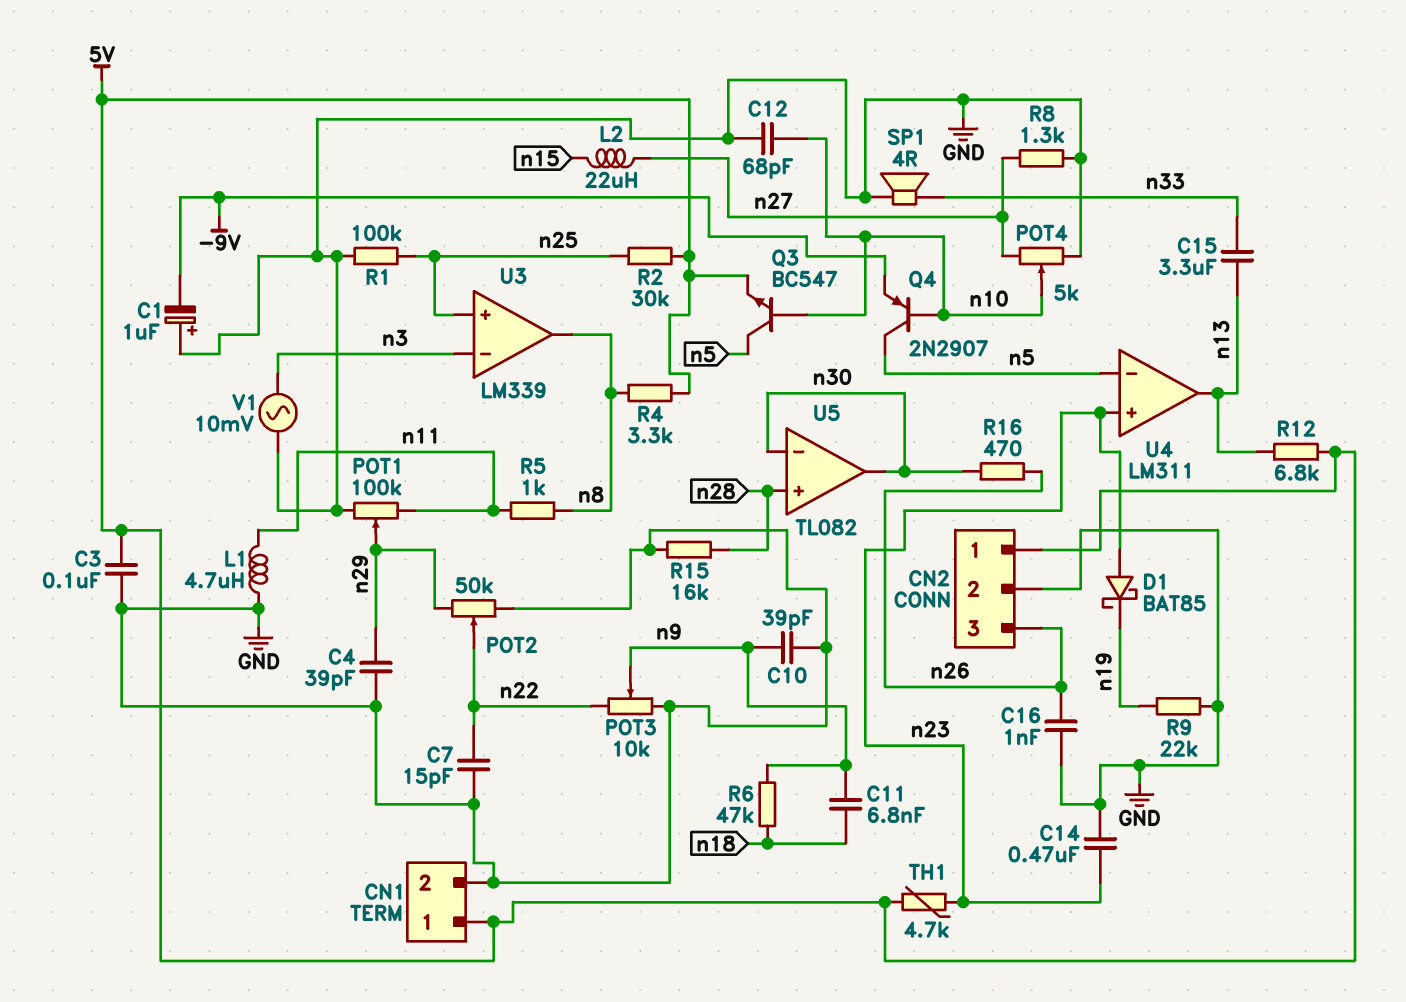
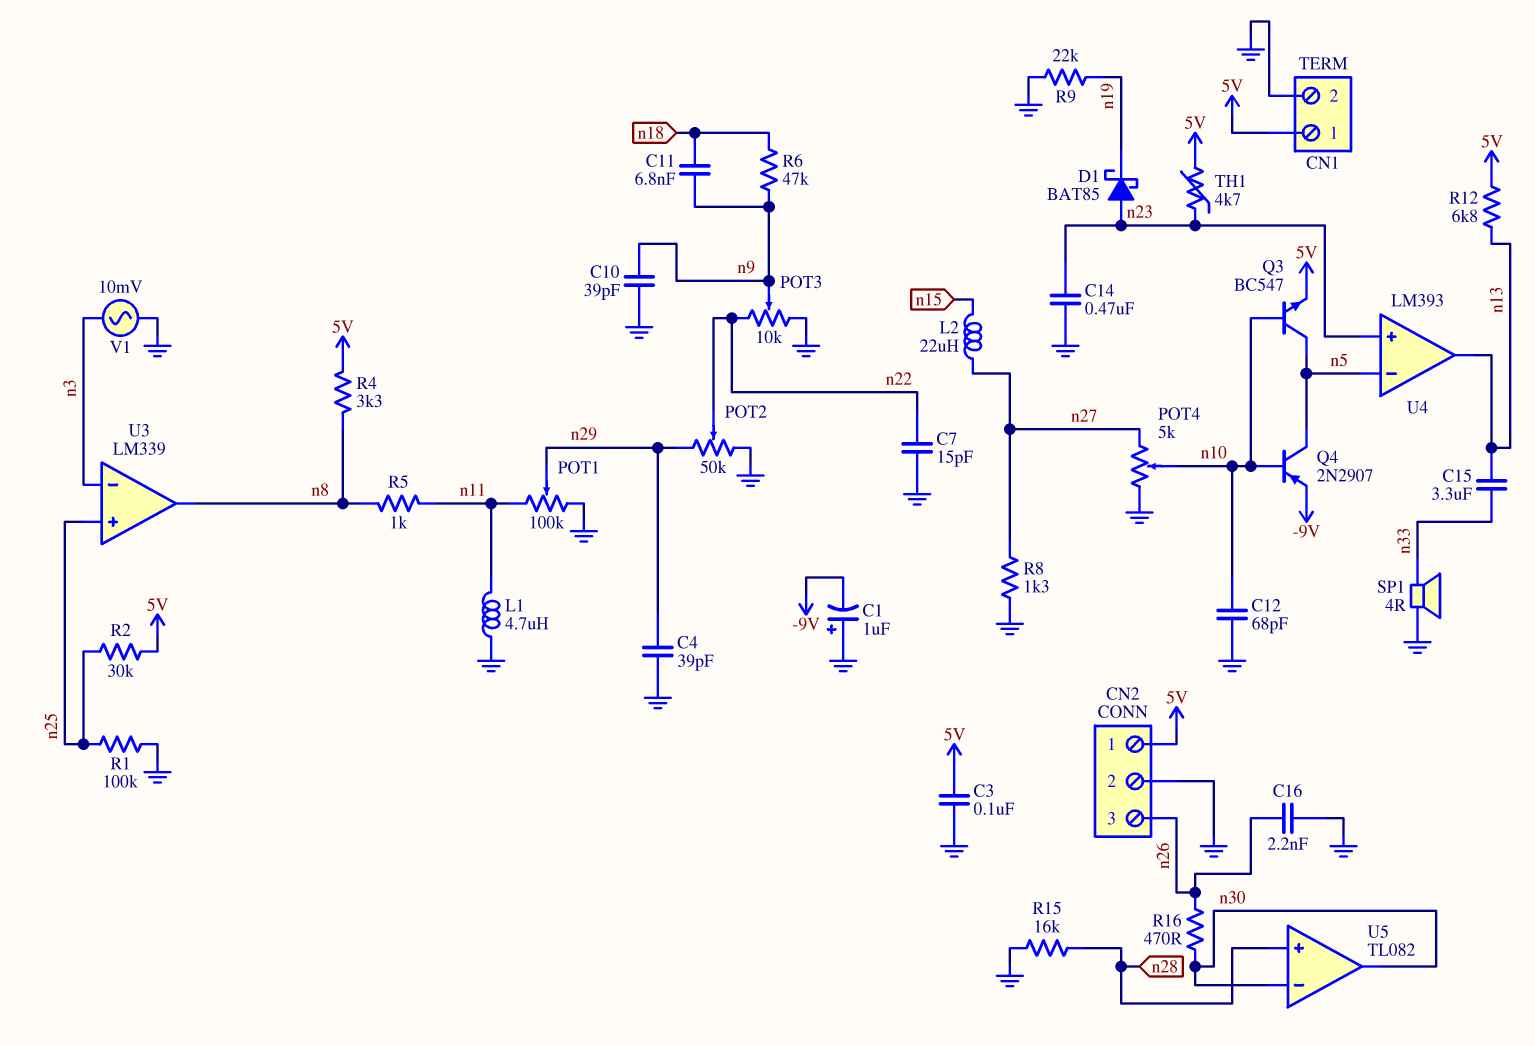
C16: 1nF (GND, n26) -> 2.2nF (GND, n26)
U4: LM311 -> LM393

